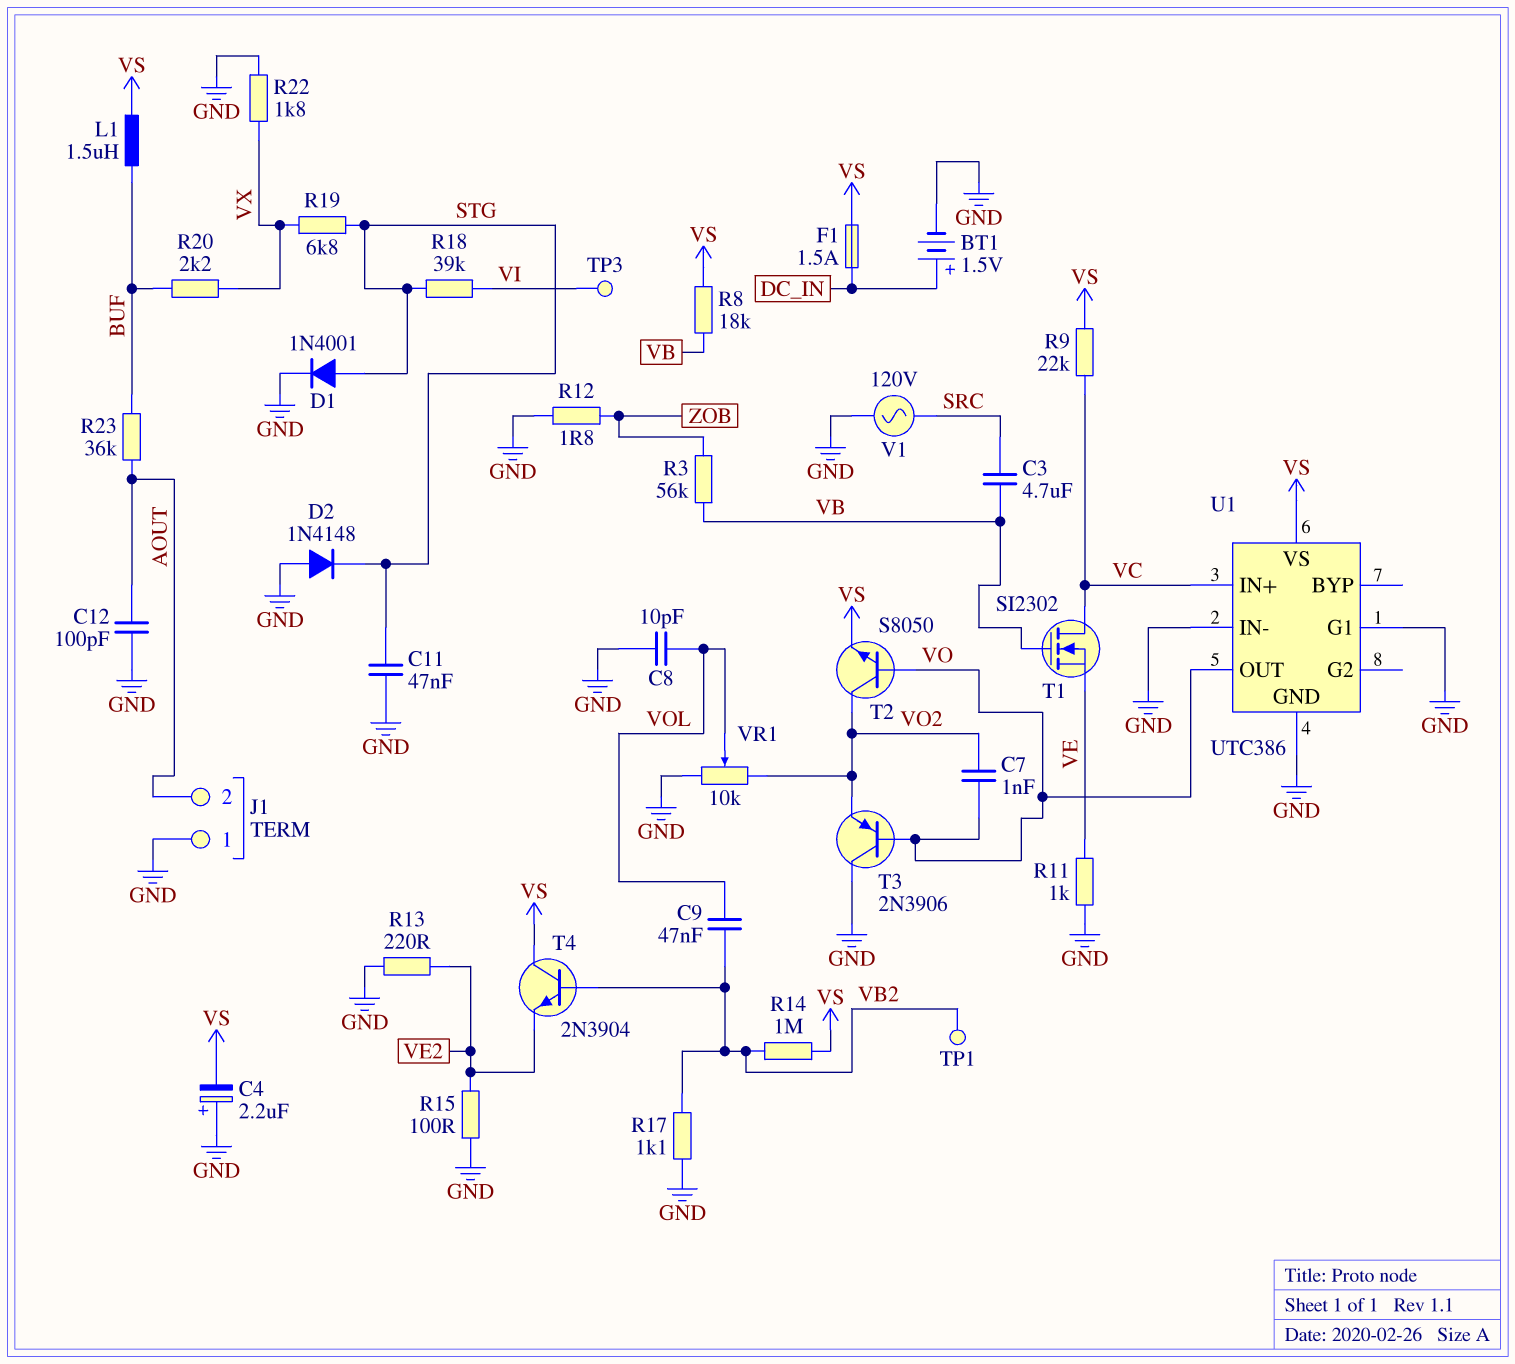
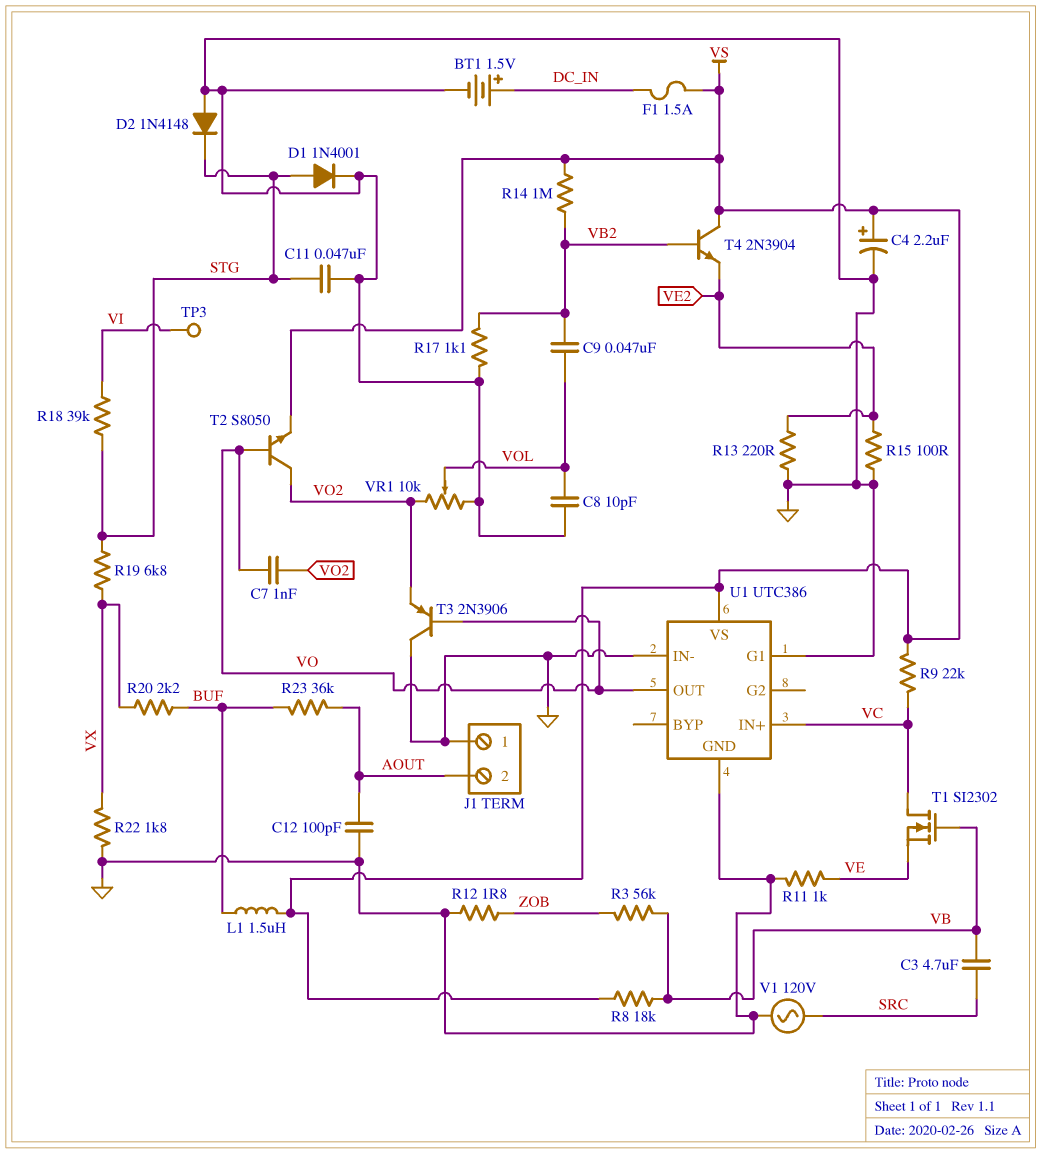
C4: 2.2uF (plus GND, minus VS) -> 2.2uF (plus VS, minus GND)
TP1: test point (VB2) -> none

